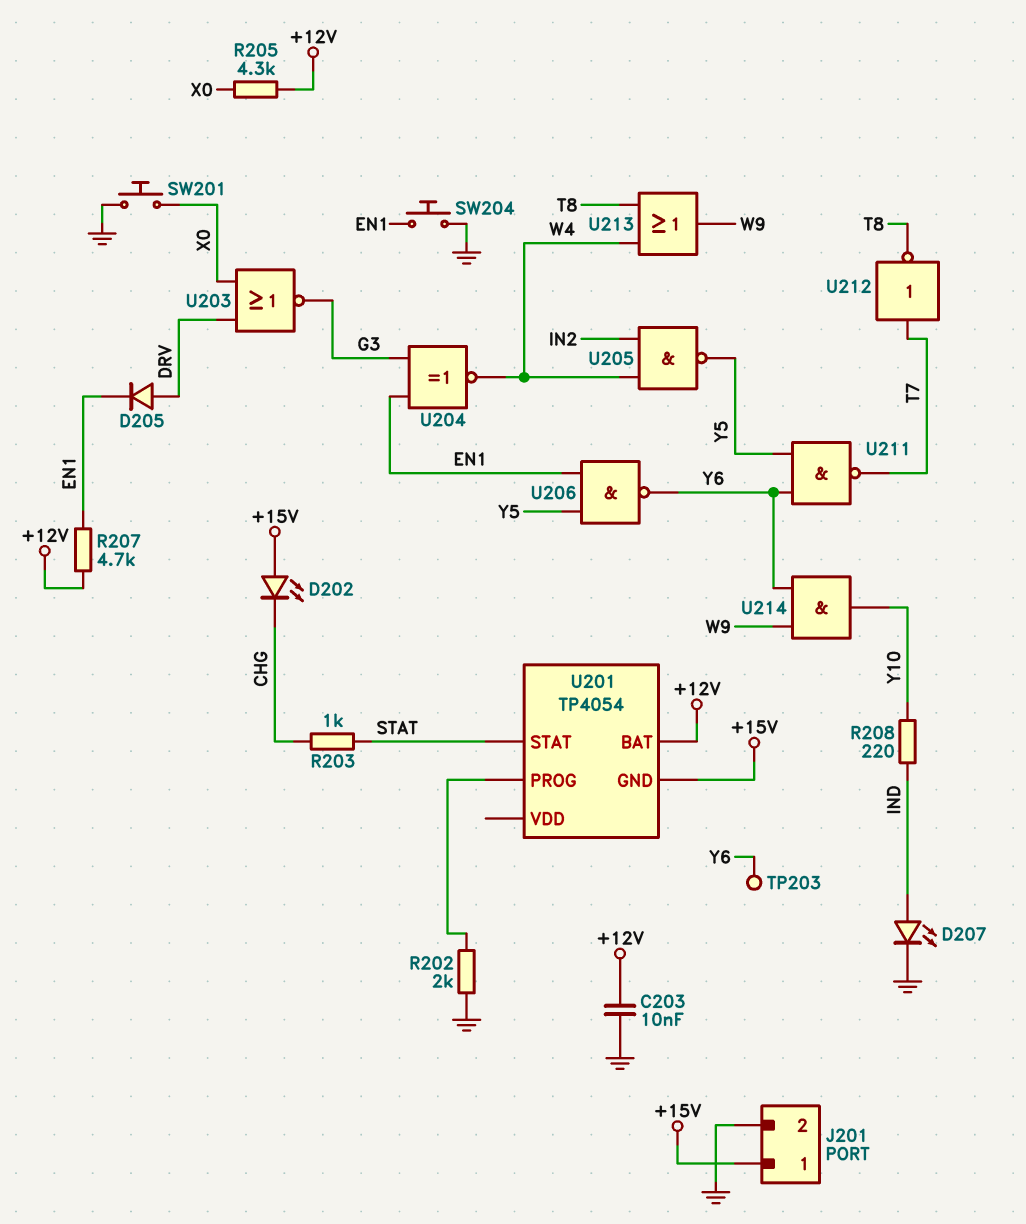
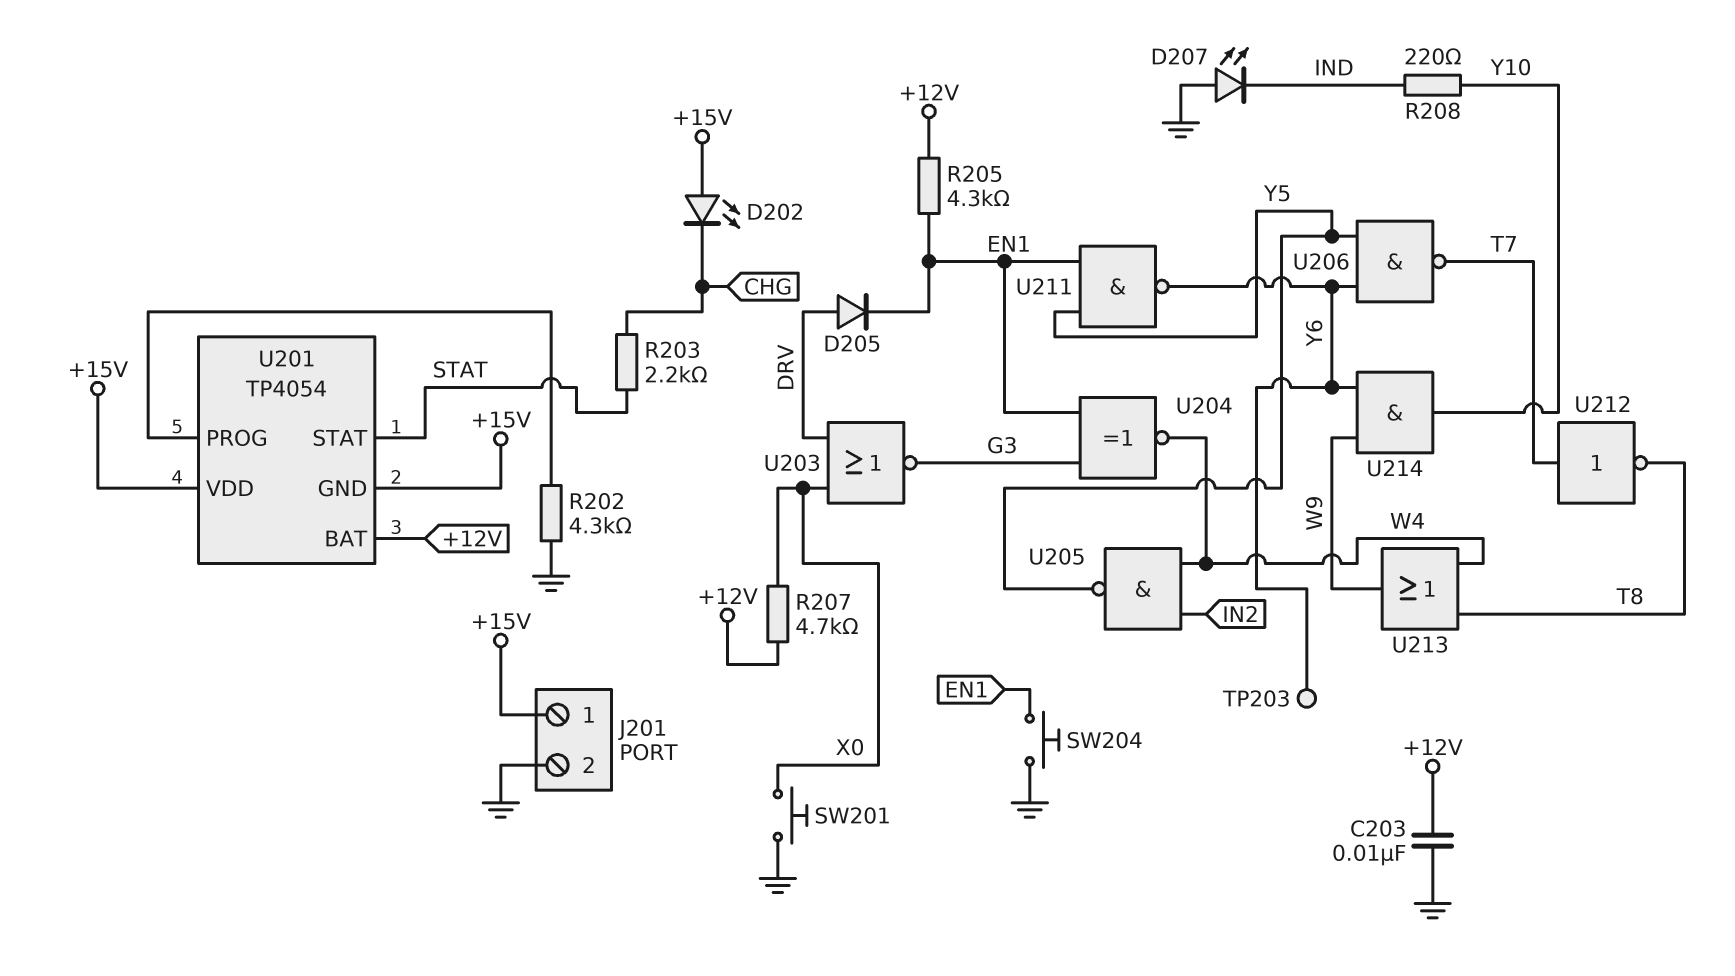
D207: LED (A IND, K GND) -> LED (A GND, K IND)
R202: 2k (GND, U201/PROG) -> 4.3k (GND, U201/PROG)
R203: 1k (CHG, STAT) -> 2.2k (CHG, STAT)
R205: 4.3k (+12V, X0) -> 4.3k (+12V, EN1)
R207: 4.7k (+12V, EN1) -> 4.7k (+12V, X0)
U201 pin VDD: none -> +15V
U206: NAND (in EN1, in Y5, out Y6) -> NAND (in Y5, in Y6, out T7)
U211: NAND (in Y5, in Y6, out T7) -> NAND (in EN1, in Y5, out Y6)

